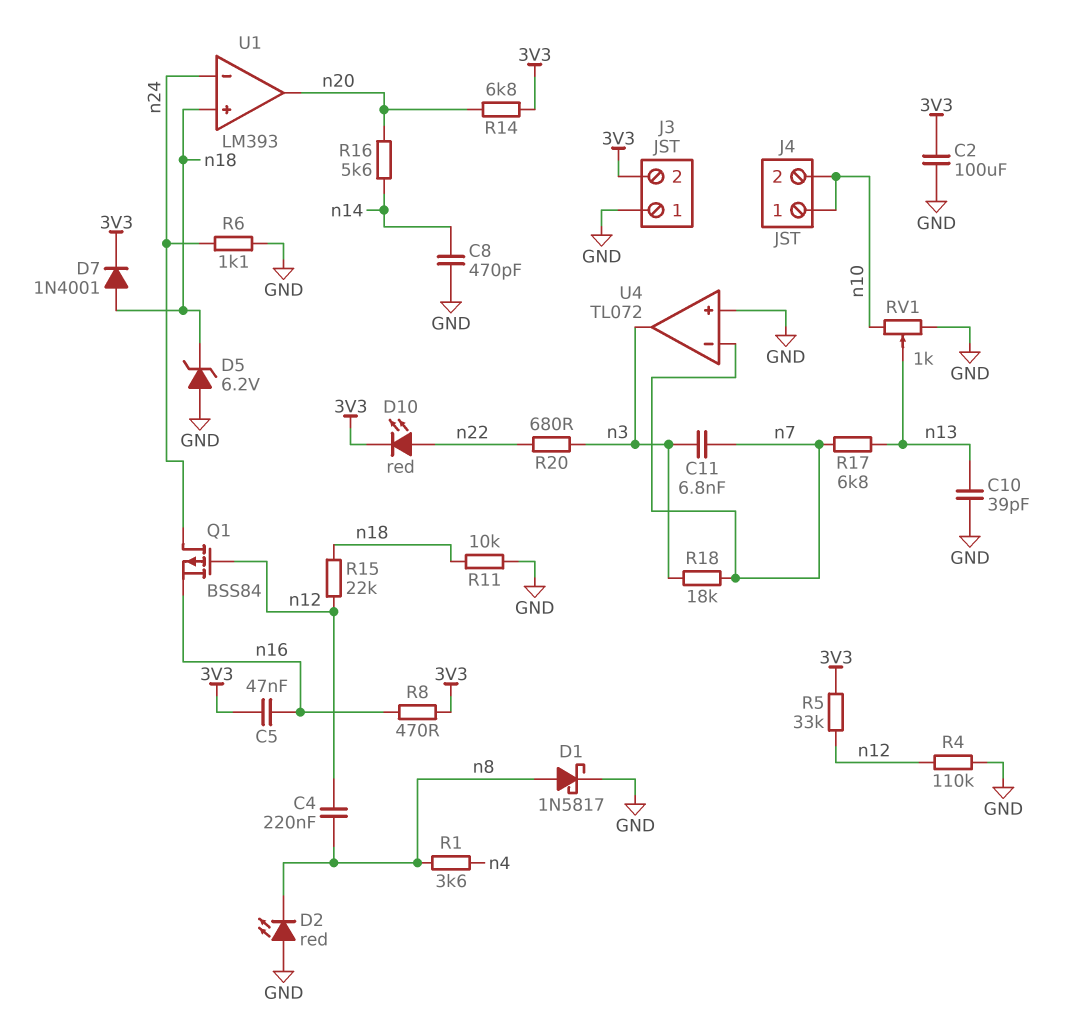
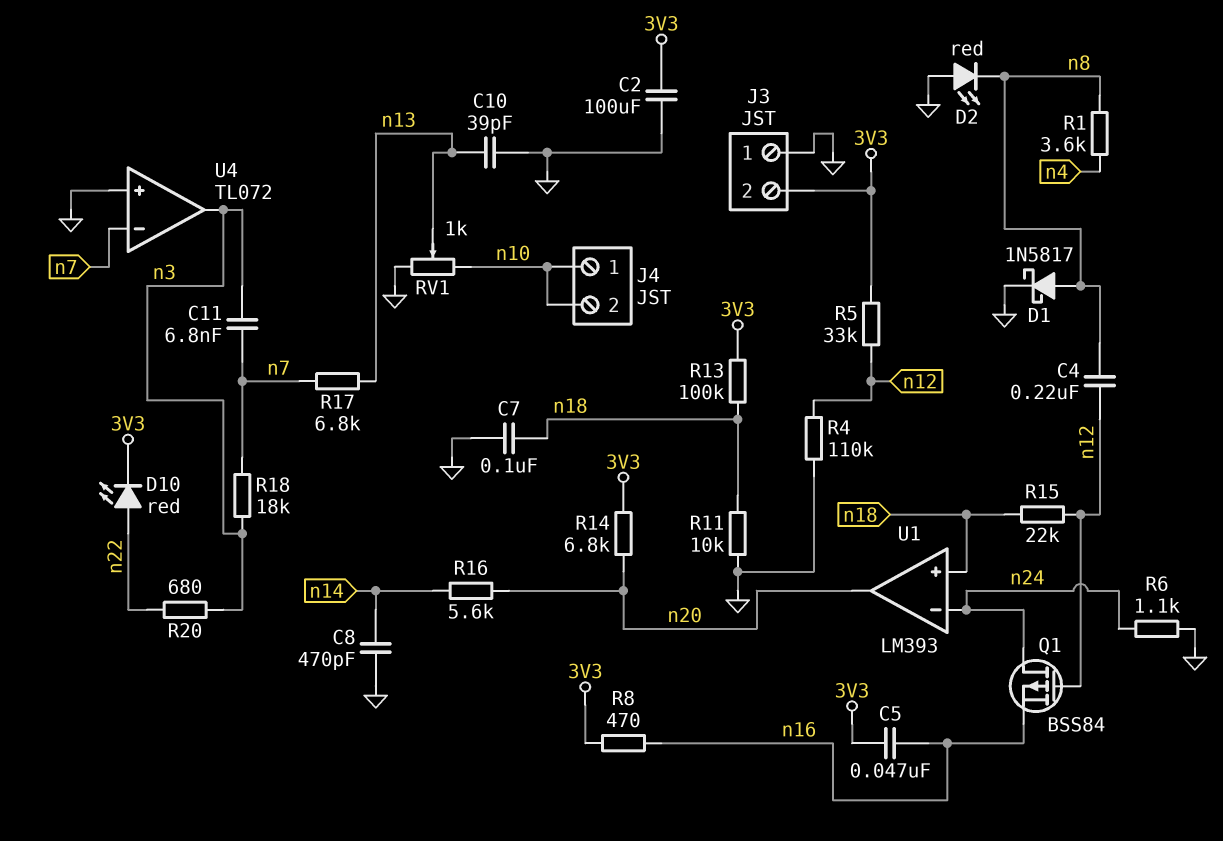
C7: none -> 100nF (GND, n18)
D5: zener 6.2V (A GND, K n18) -> none
D7: diode 1N4001 (A n18, K 3V3) -> none
R13: none -> 100k (3V3, n18)

